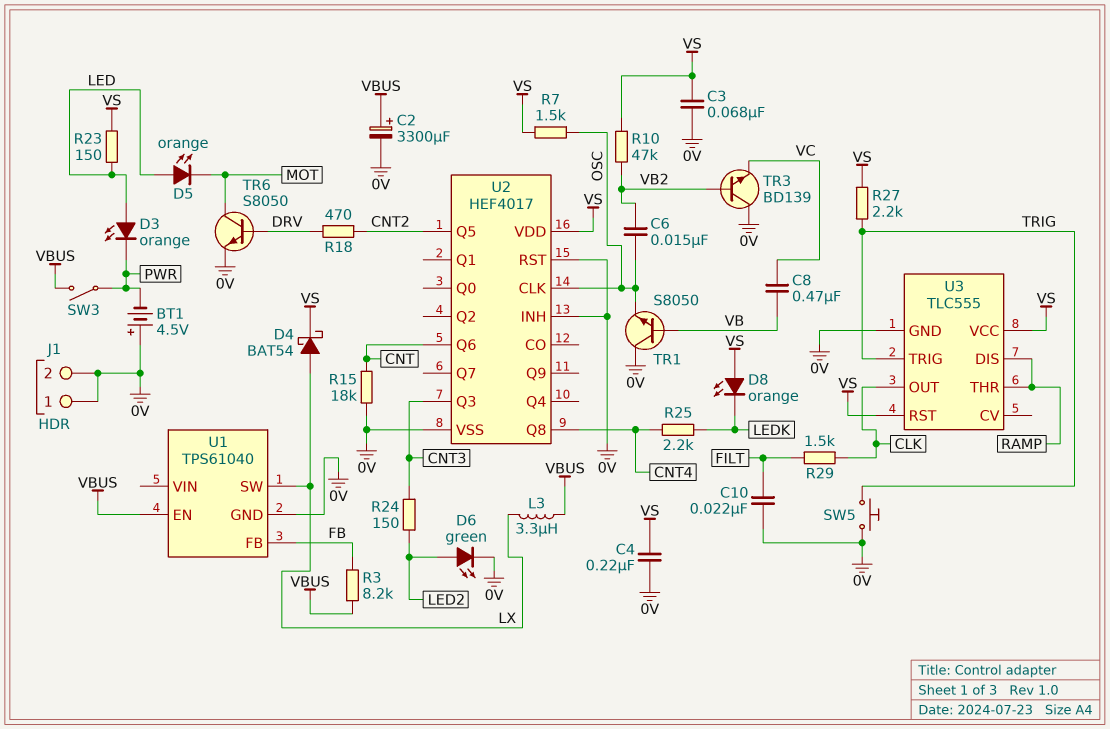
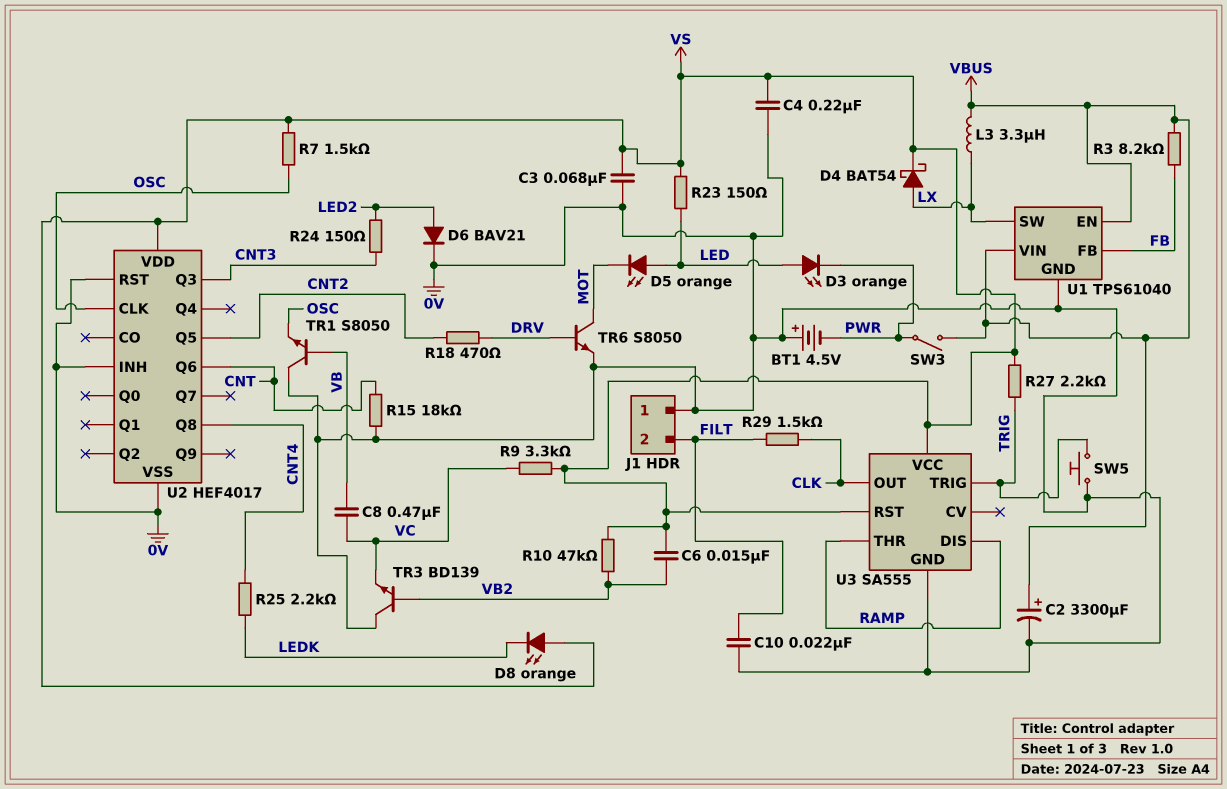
C6: 15nF (OSC, VB2) -> 15nF (VB2, VS)
D6: LED green (A LED2, K 0V) -> diode BAV21 (A LED2, K 0V)
J1 pin 2: 0V -> FILT
R9: none -> 3.3k (VC, VS)
U1 pin VIN: none -> VBUS
U3: TLC555 -> SA555

